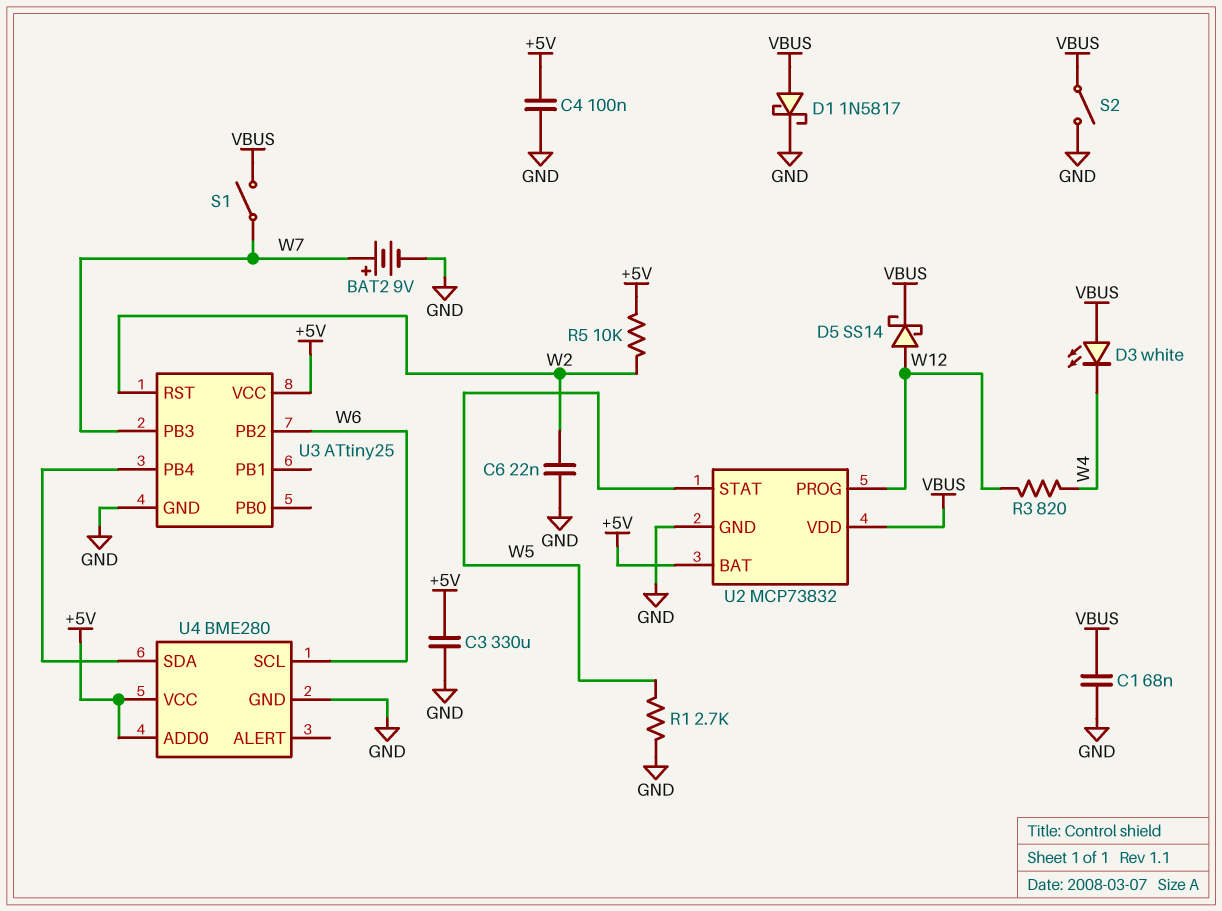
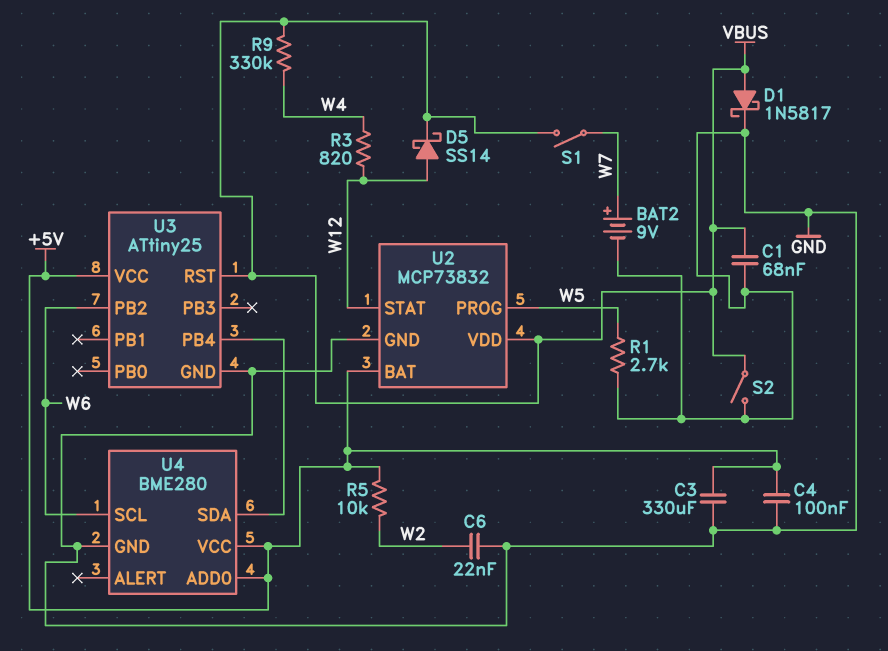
D3: LED white (A VBUS, K W4) -> none
R9: none -> 330k (VBUS, W4)
U2 pin PROG: W12 -> W5
U2 pin STAT: W5 -> W12
U3 pin PB3: W7 -> none
U3 pin RST: W2 -> VBUS

